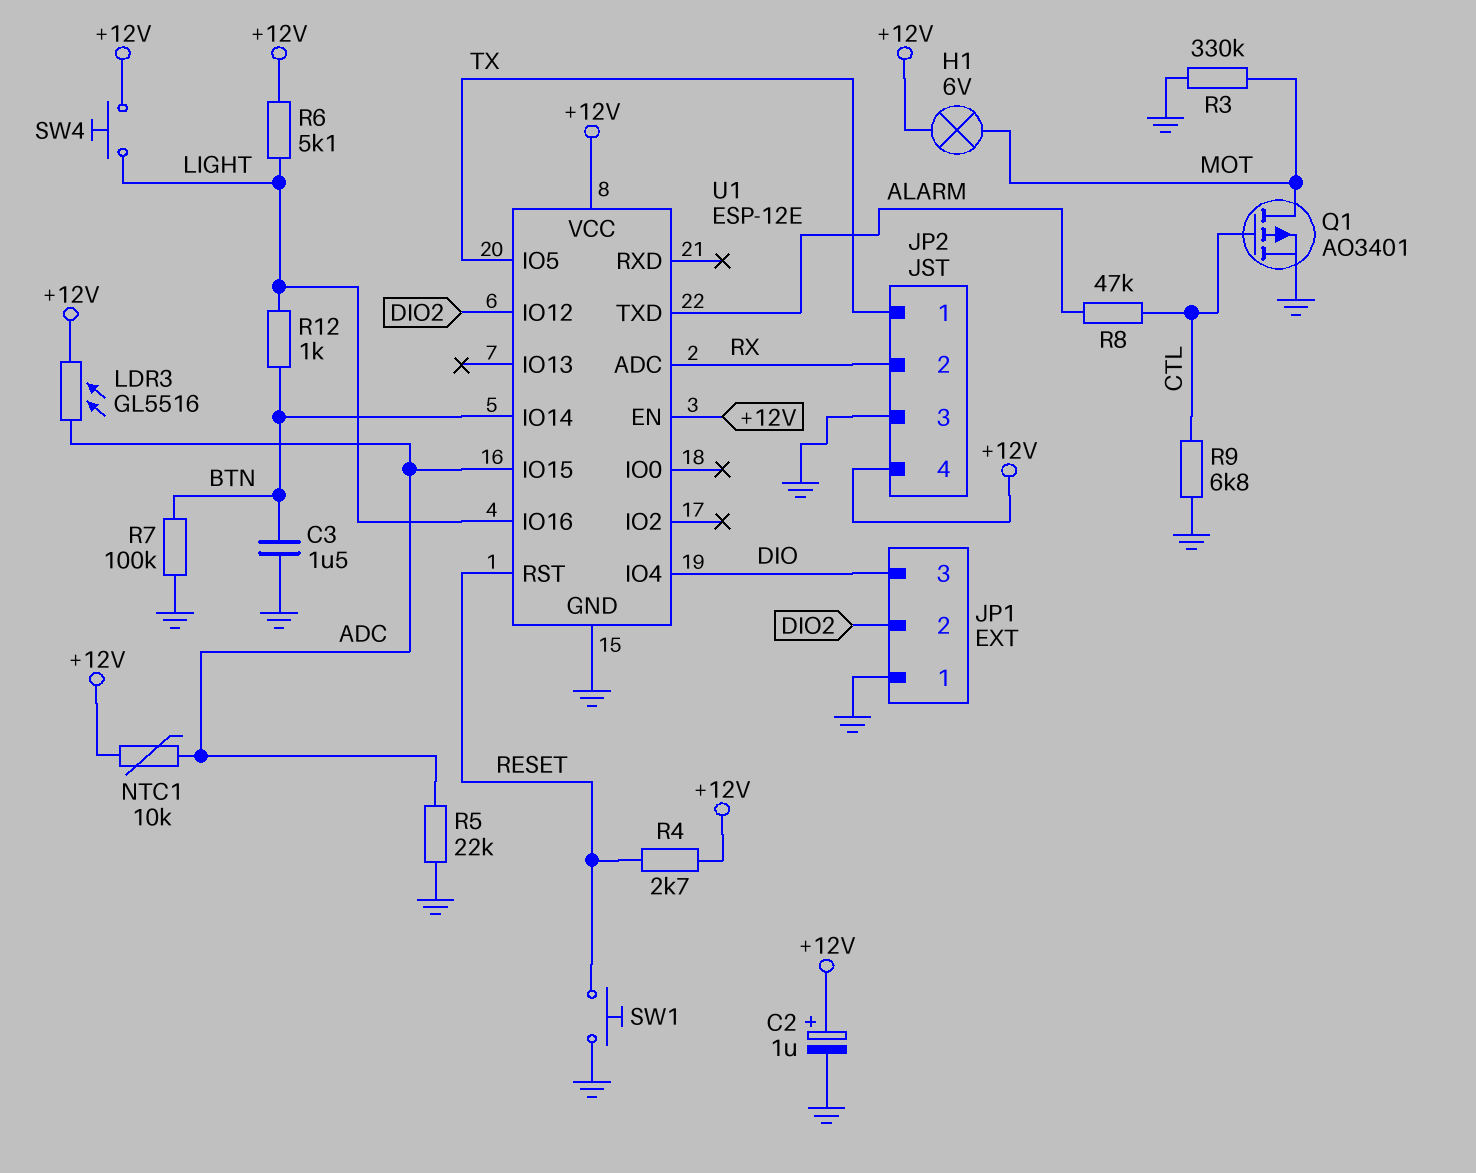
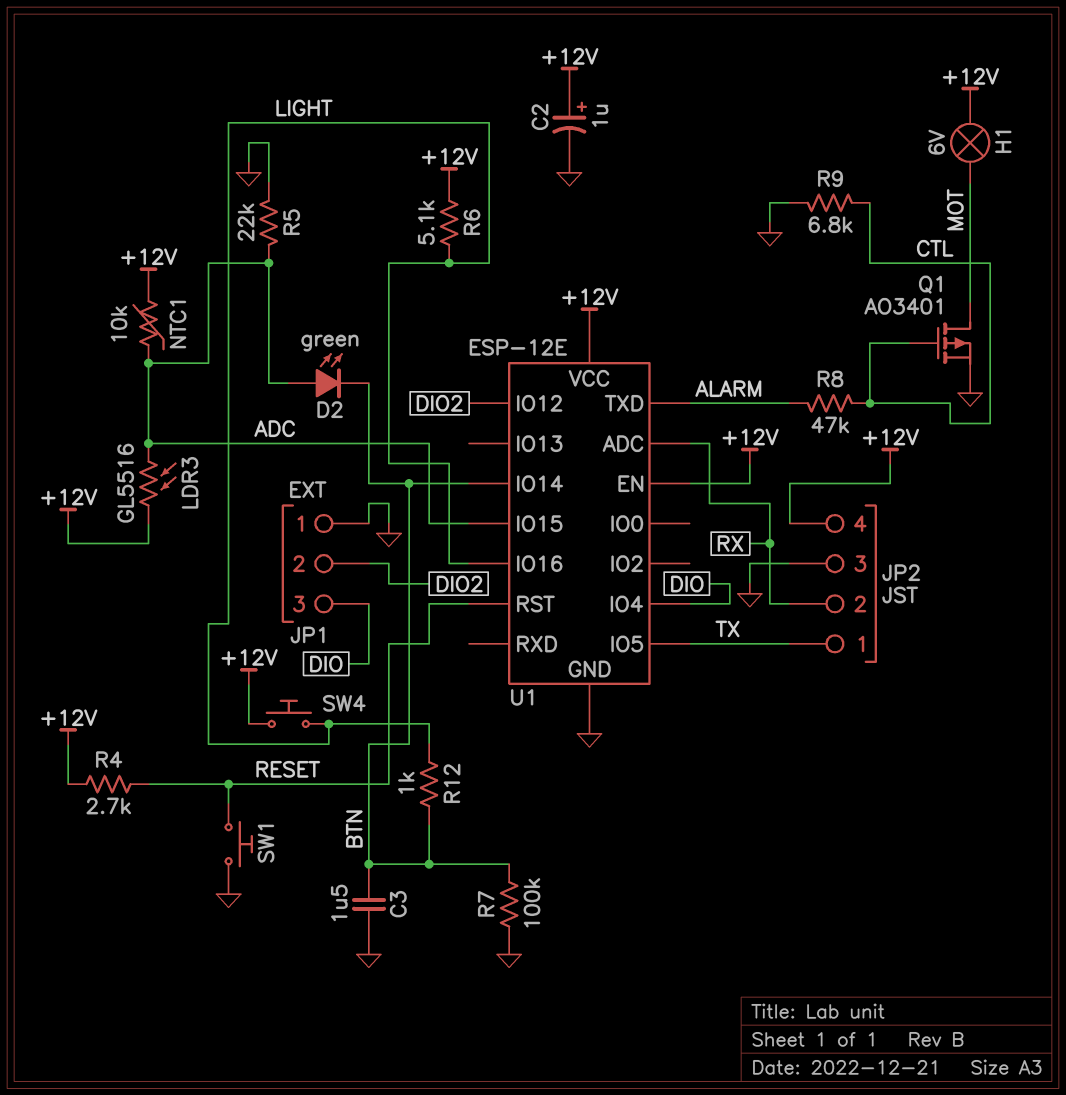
D2: none -> LED green (A ADC, K BTN)
R3: 330k (GND, MOT) -> none

